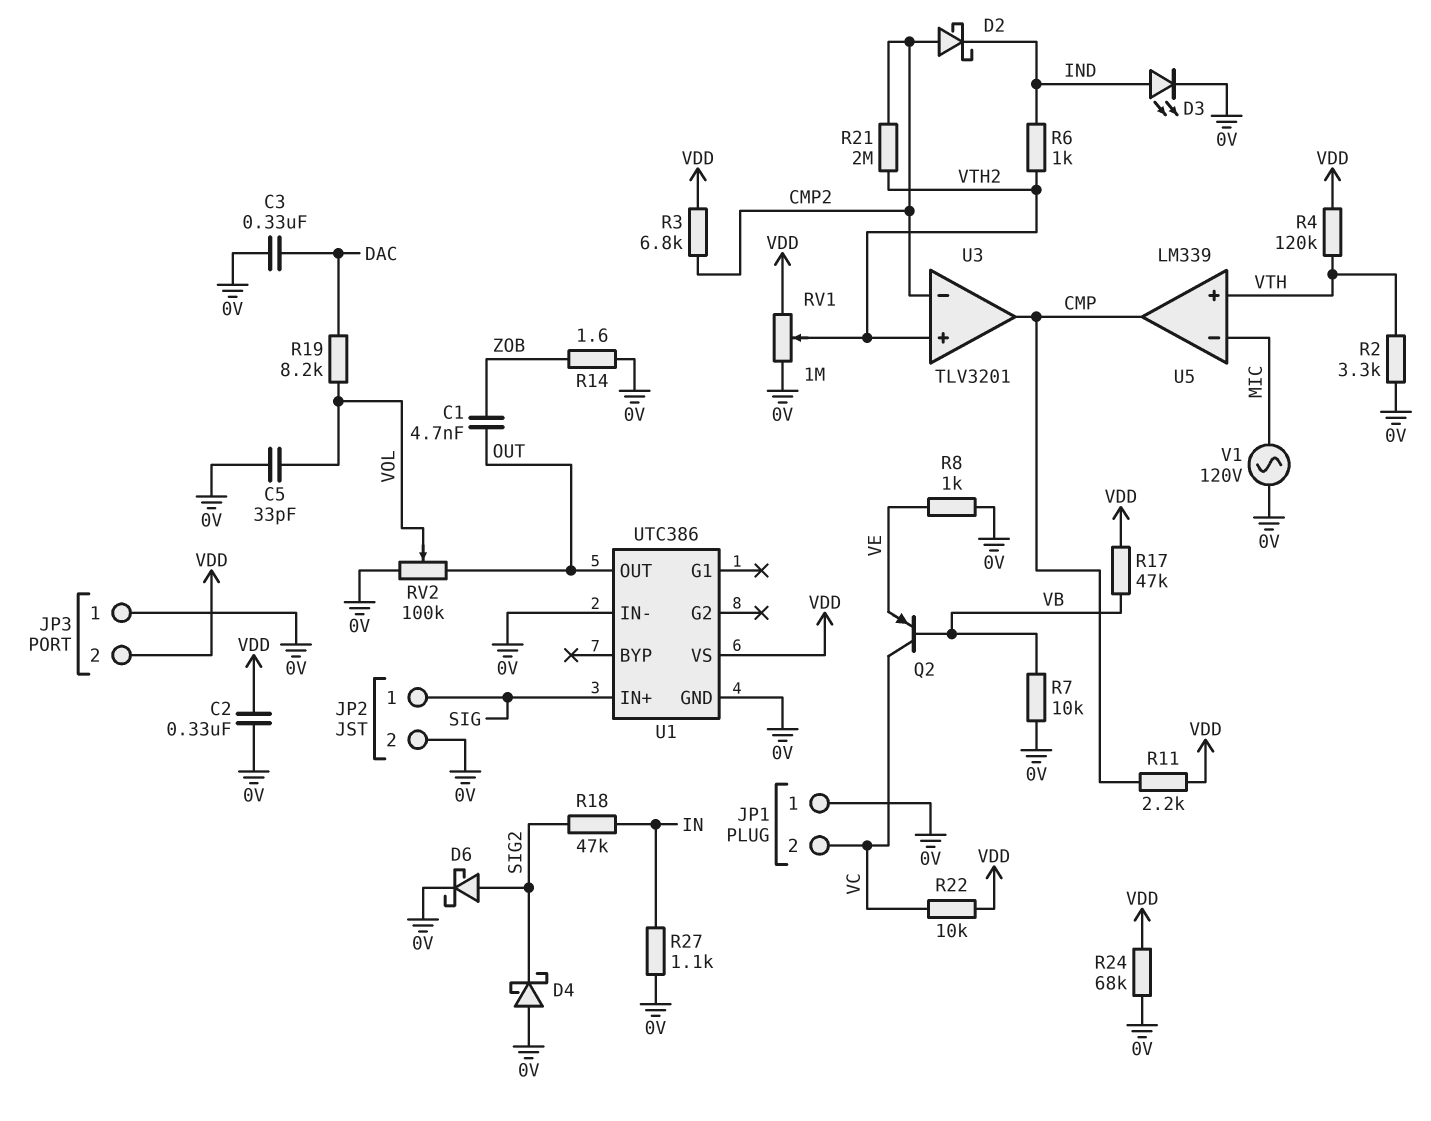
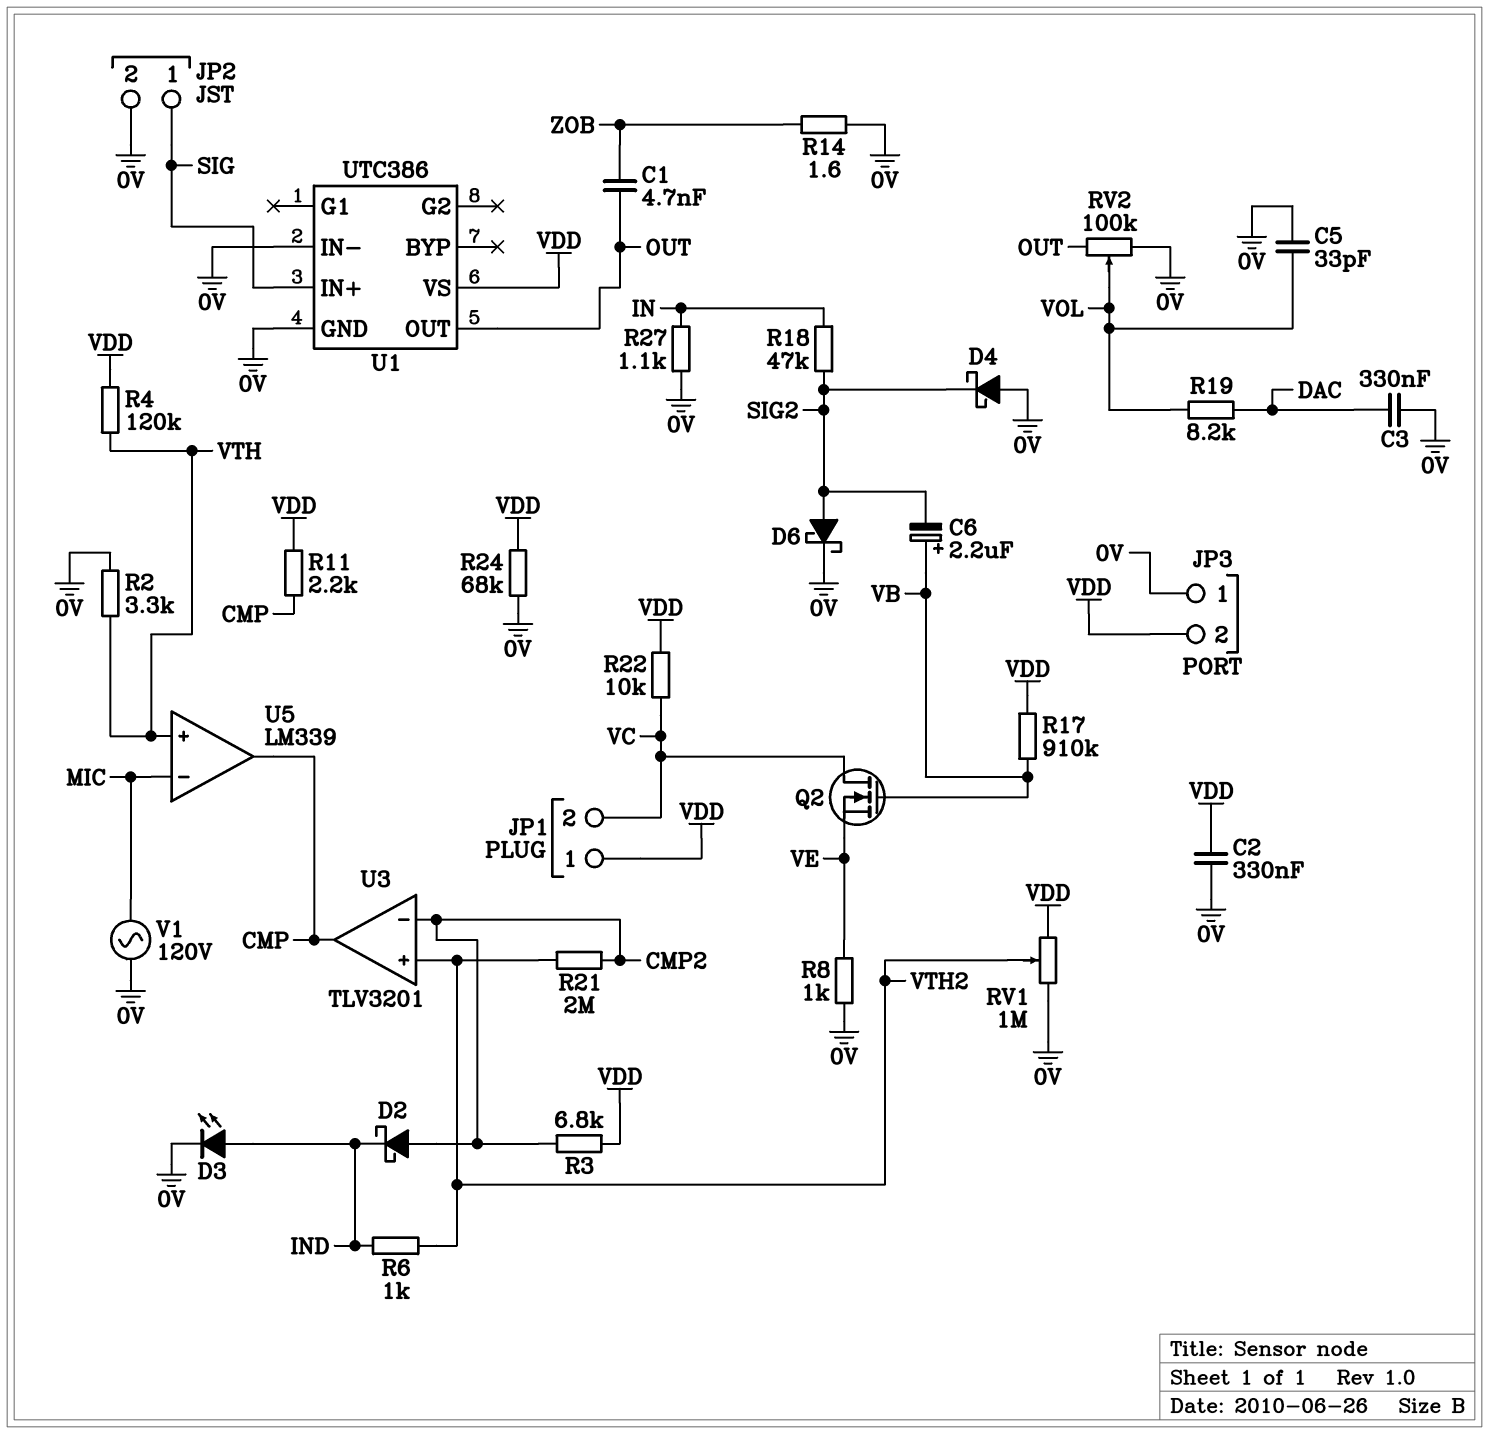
C6: none -> 2.2uF (plus VB, minus SIG2)
JP1 pin 1: 0V -> VDD
Q2: PNP (B VB, C VC, E VE) -> NMOS (G VB, D VC, S VE)
R7: 10k (0V, VB) -> none
R17: 47k (VB, VDD) -> 910k (VB, VDD)

